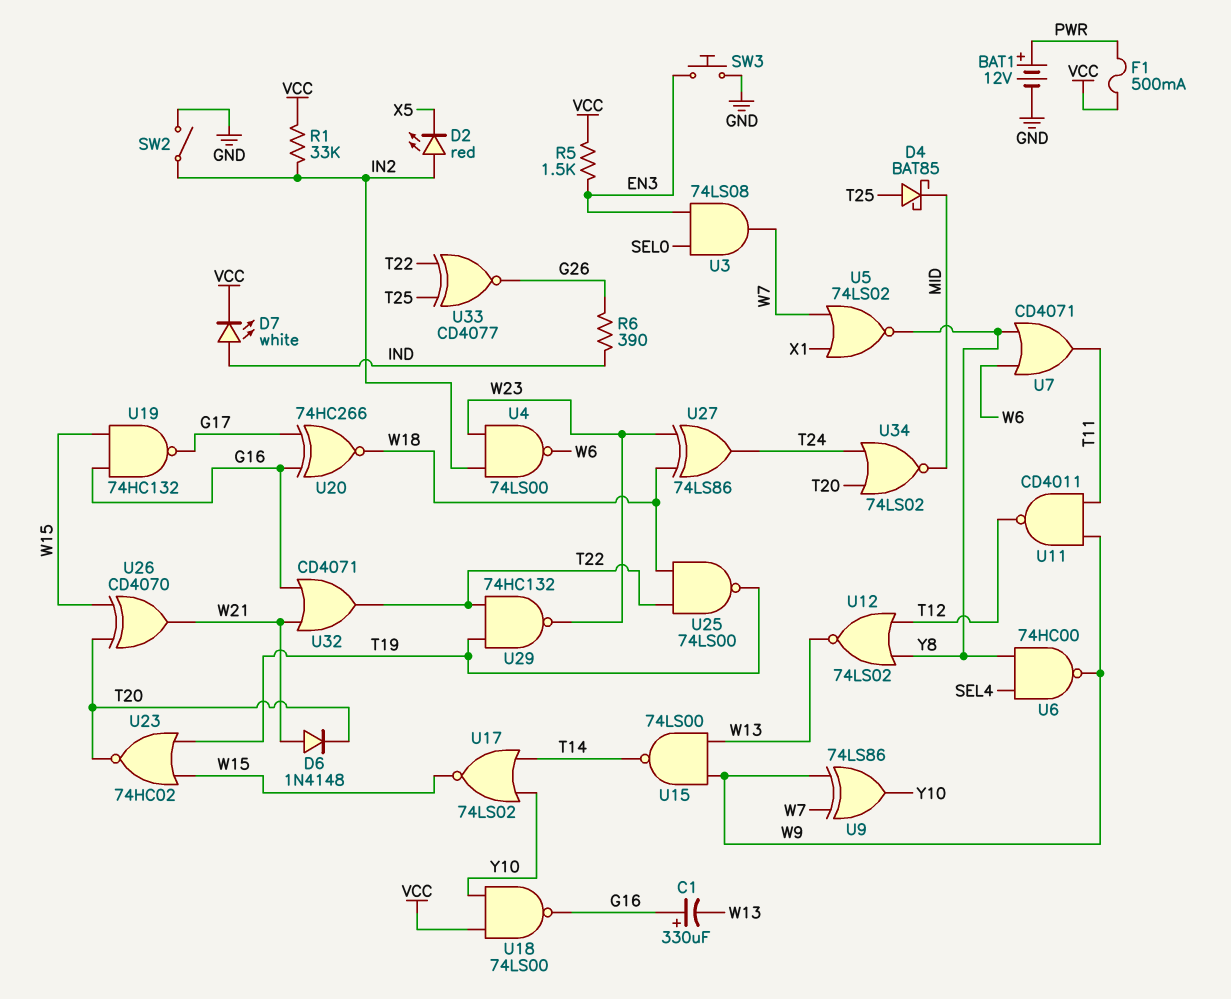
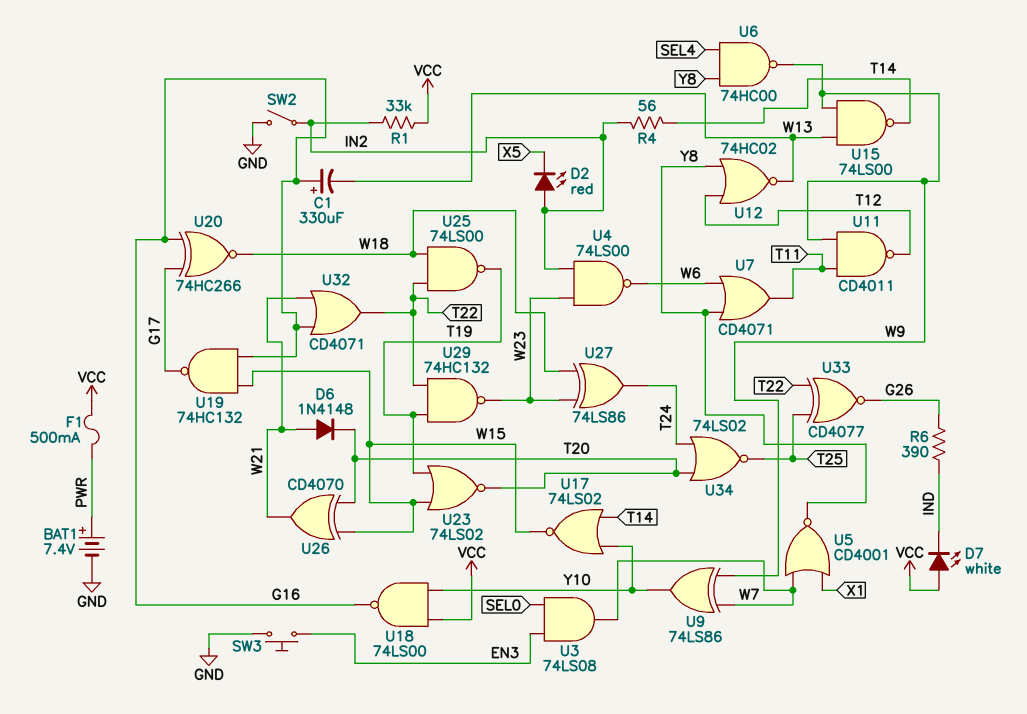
BAT1: 12V (plus PWR, minus GND) -> 7.4V (plus PWR, minus GND)
D4: schottky BAT85 (A T25, K MID) -> none
D7: LED white (A IND, K VCC) -> LED white (A VCC, K IND)
R4: none -> 56 (IN2, T14)
R5: 1.5k (EN3, VCC) -> none
U5: NOR 74LS02 (in W7, in X1, out Y8) -> NOR CD4001 (in W7, in X1, out Y8)
U12: NOR 74LS02 (in T12, in Y8, out W13) -> NOR 74HC02 (in T12, in Y8, out W13)
U23: NOR 74HC02 (in T19, in W15, out T20) -> NOR 74LS02 (in T19, in W15, out T20)
U34: NOR 74LS02 (in T20, in T24, out MID) -> NOR 74LS02 (in T20, in T24, out T25)

